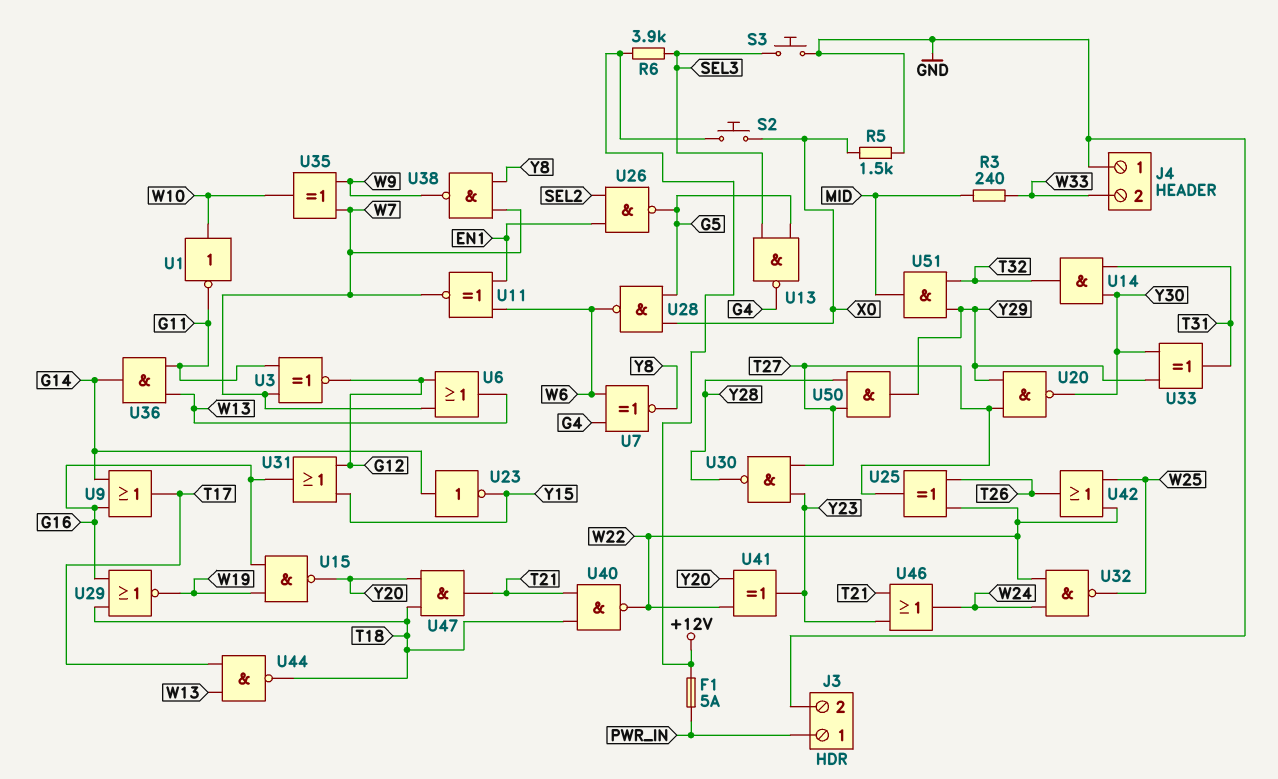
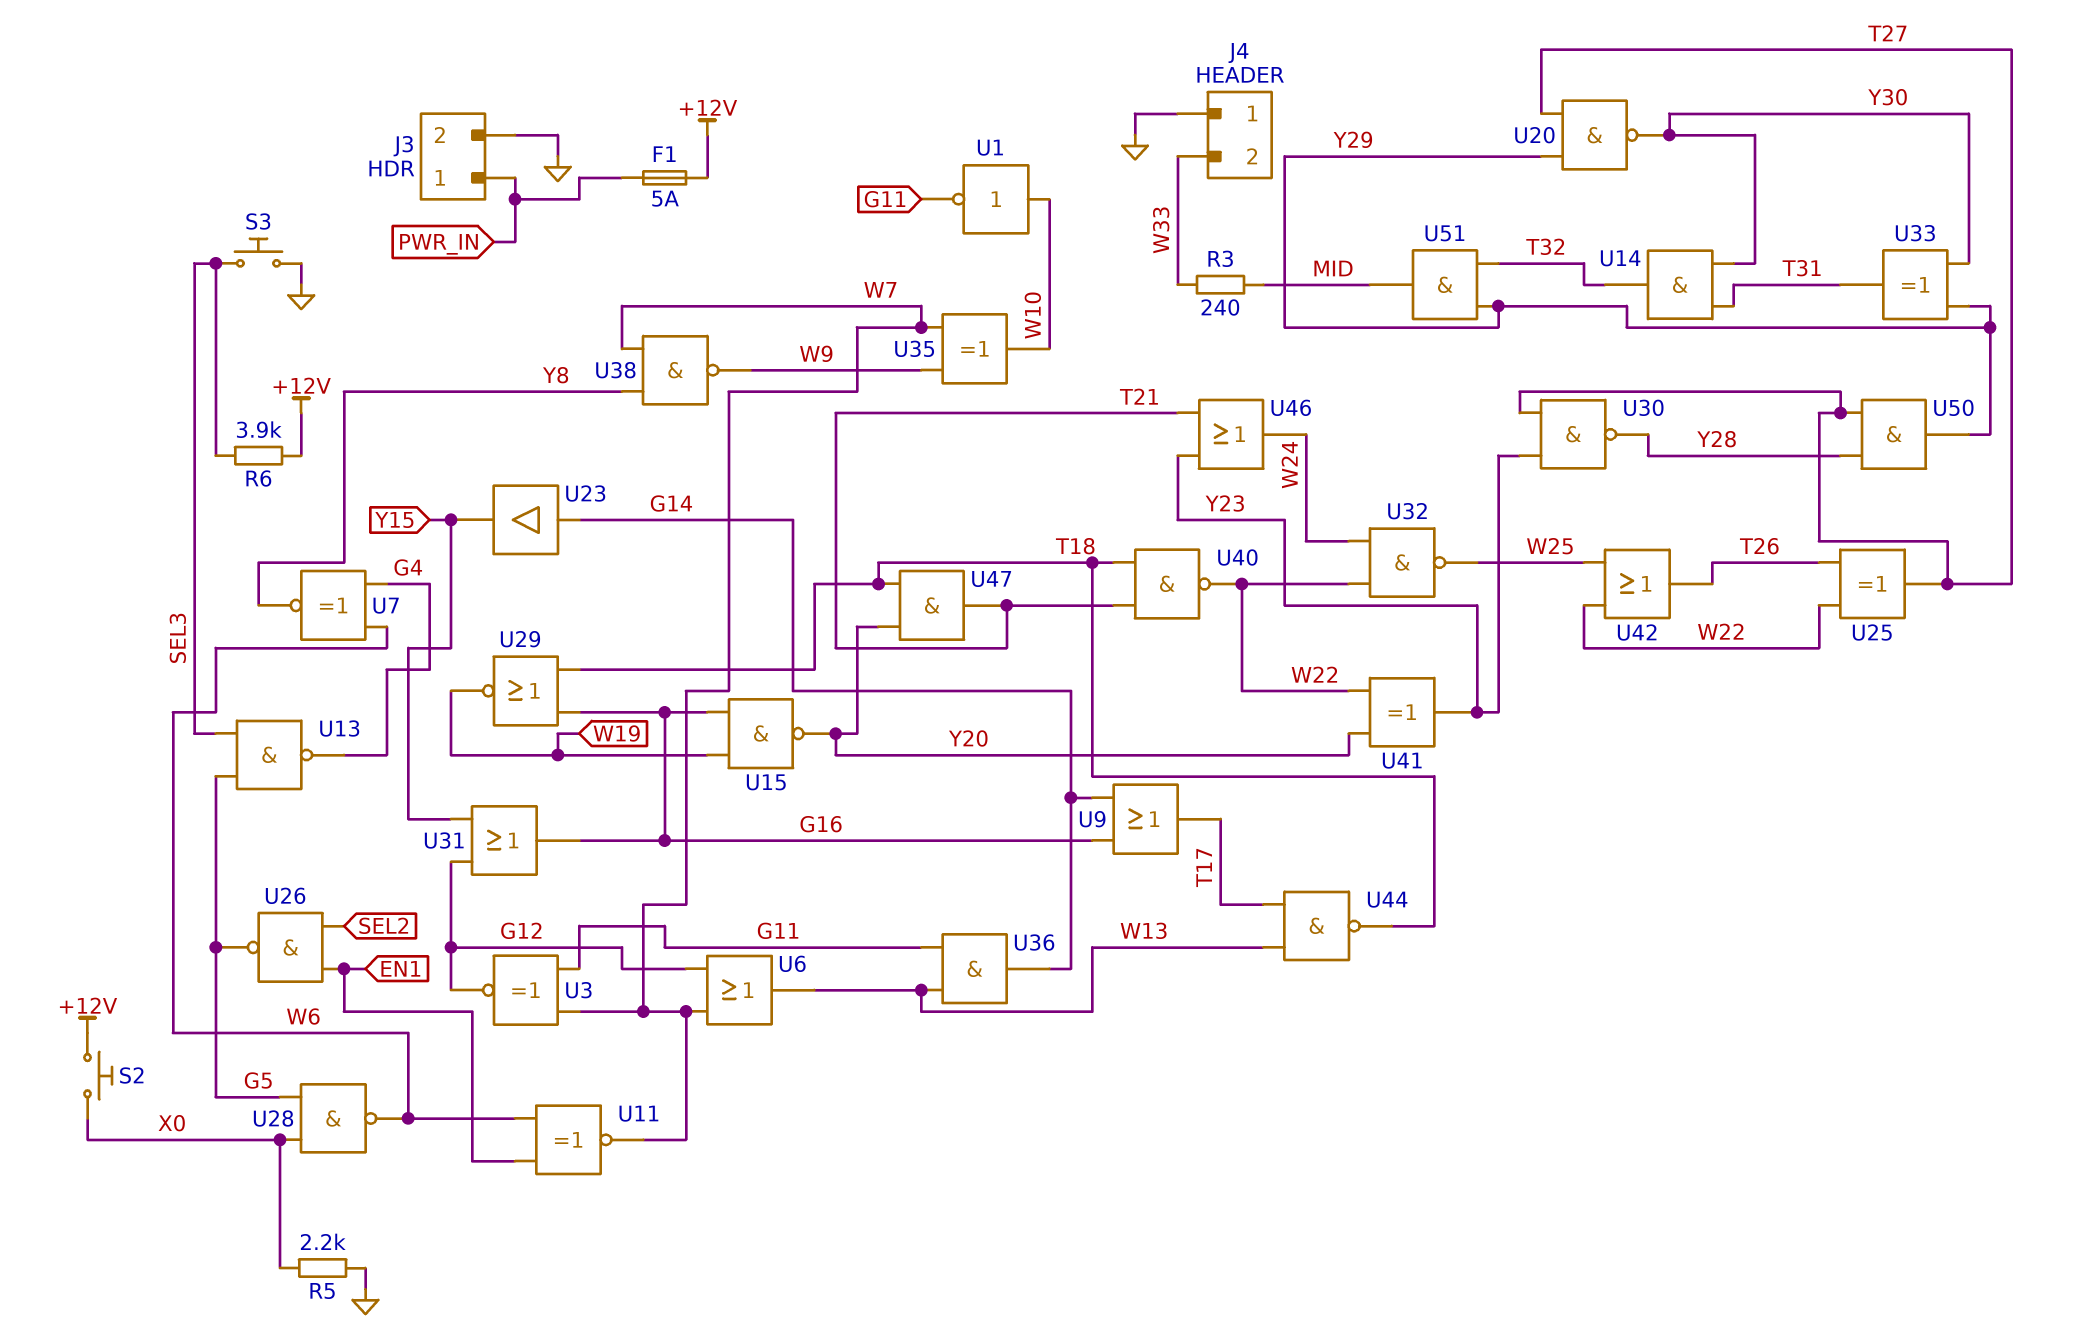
R5: 1.5k (GND, X0) -> 2.2k (GND, X0)
U23: NOT (in G14, out Y15) -> buffer (in G14, out Y15)

